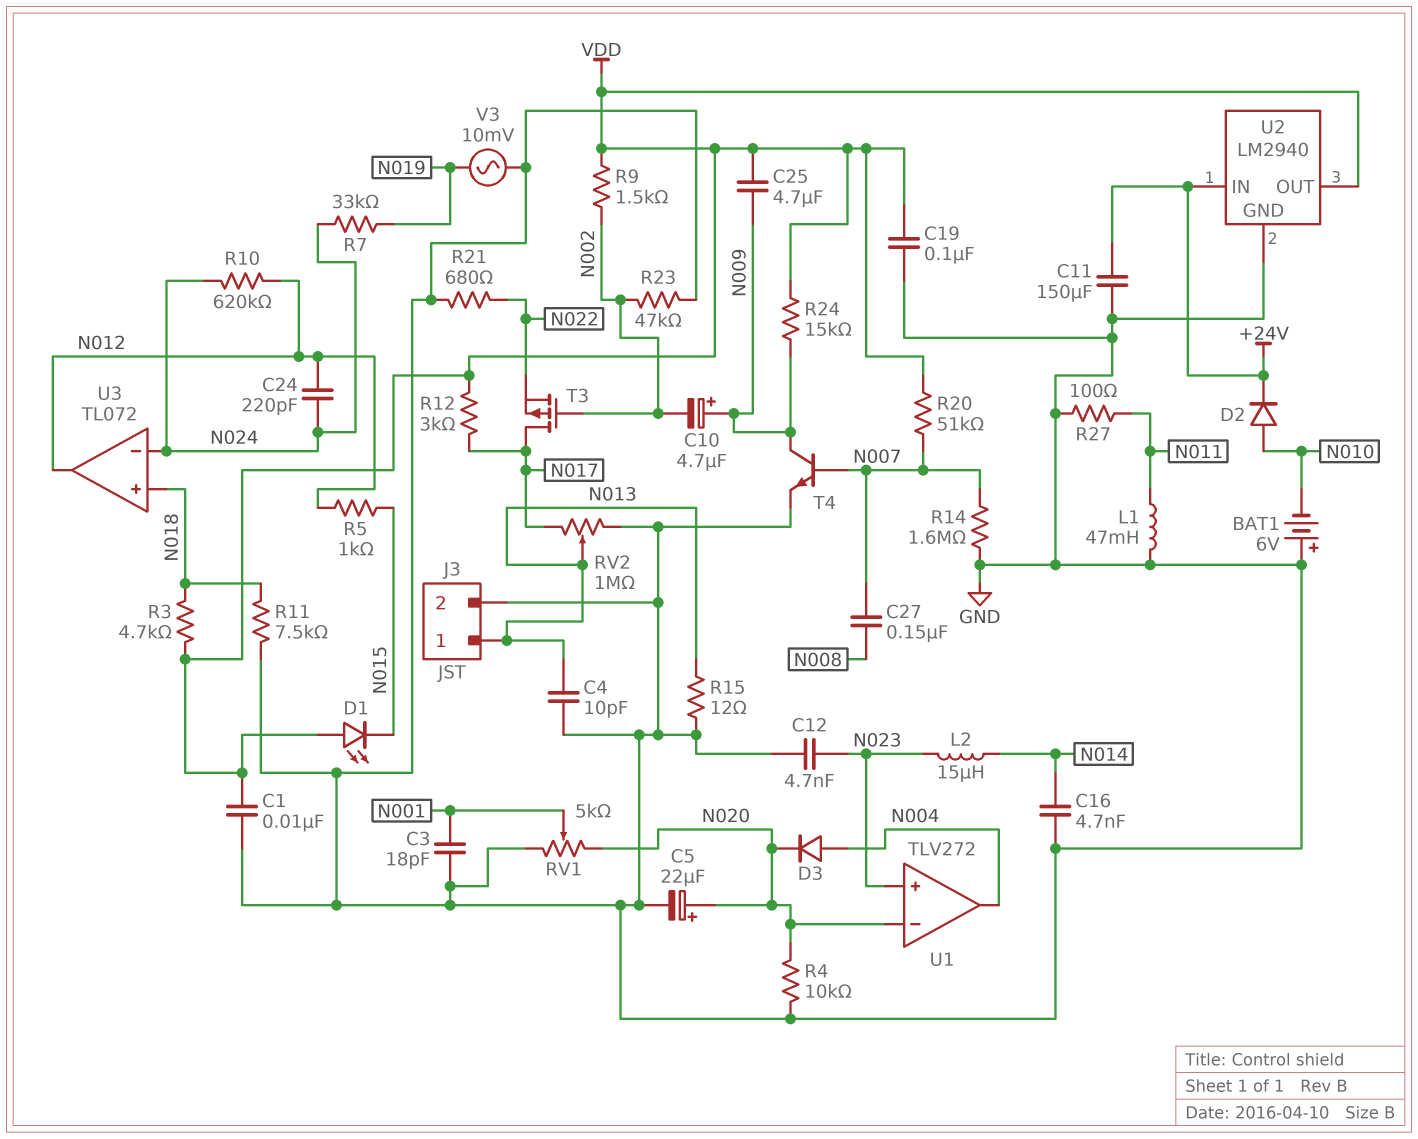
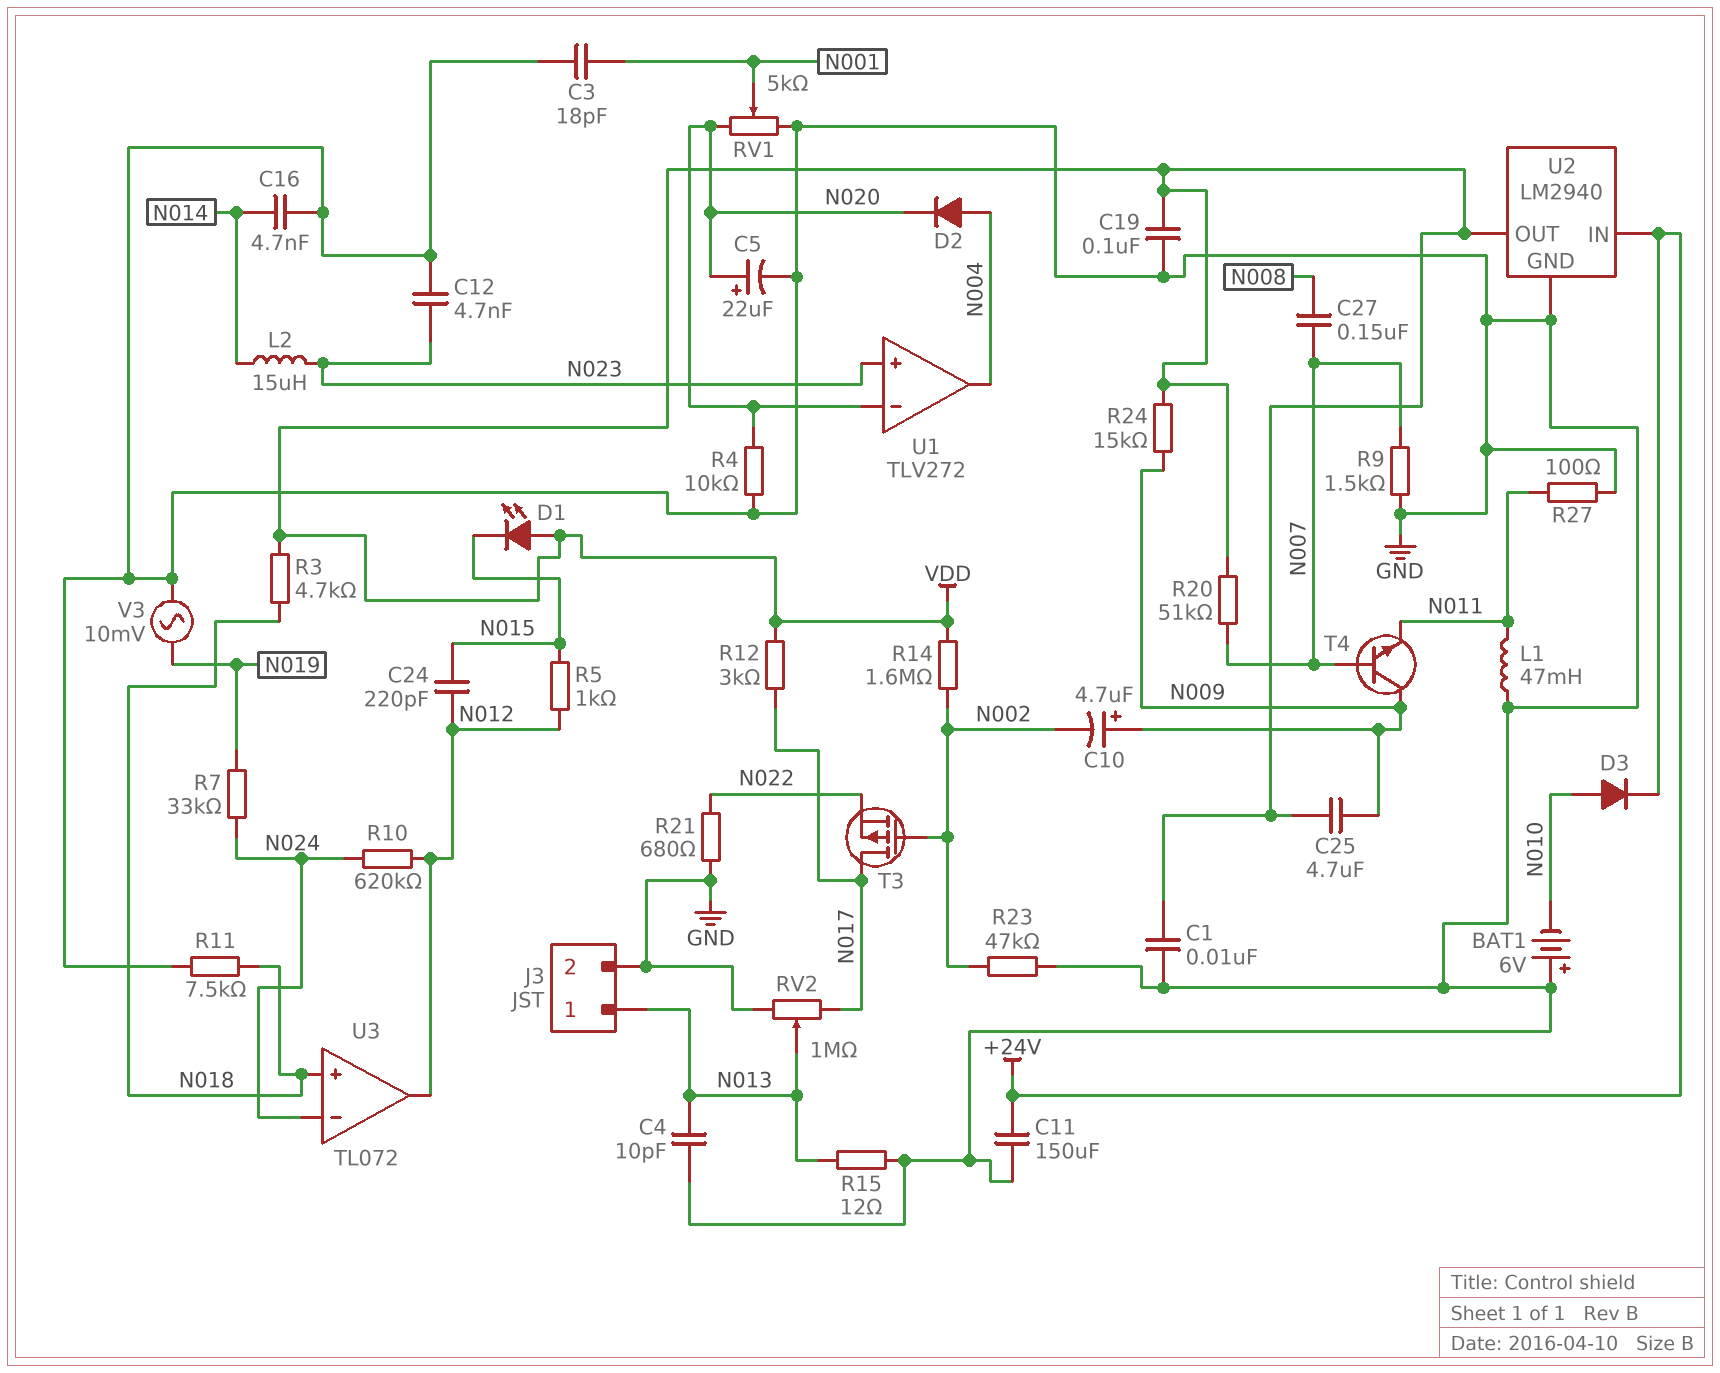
C24: 220pF (N012, N024) -> 220pF (N012, N015)
D2: diode (A N010, K +24V) -> diode (A N004, K N020)
D3: diode (A N004, K N020) -> diode (A N010, K +24V)
R9: 1.5k (N002, VDD) -> 1.5k (GND, N007)
R14: 1.6M (GND, N007) -> 1.6M (N002, VDD)
T4: NPN (B N007, C N009, E GND) -> NPN (B N007, C N009, E N011)

